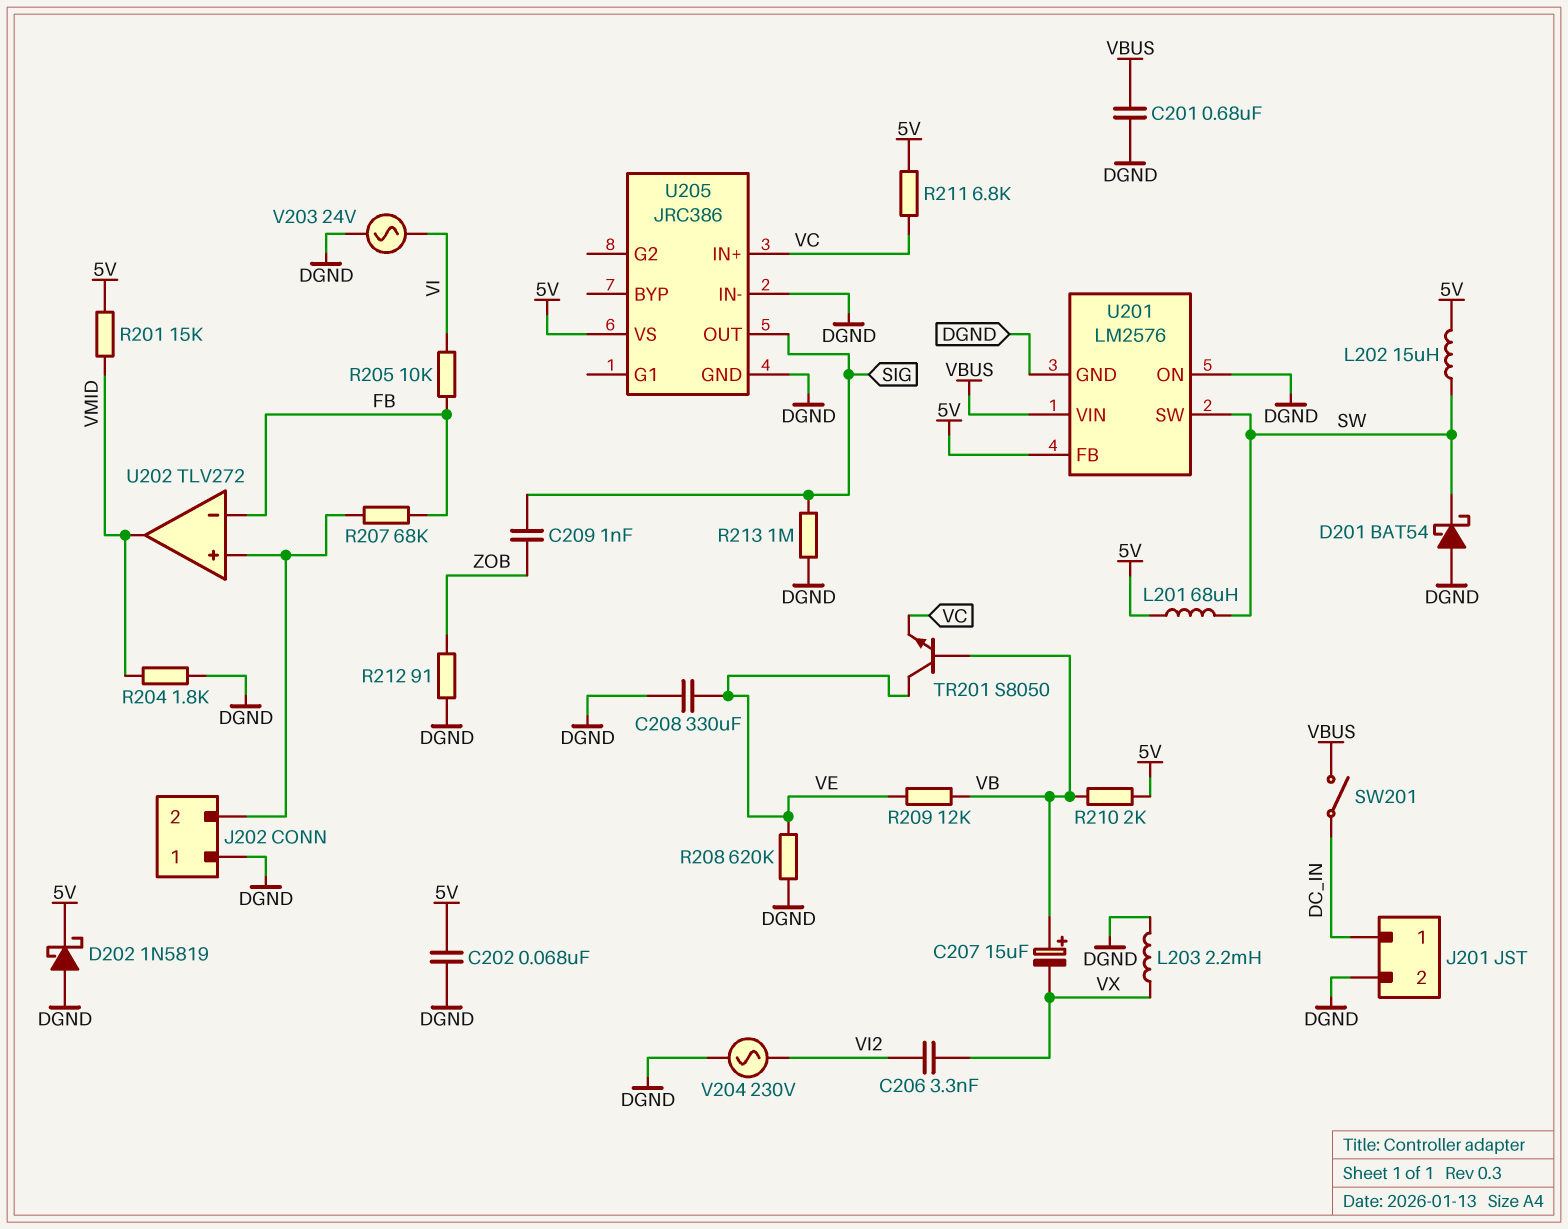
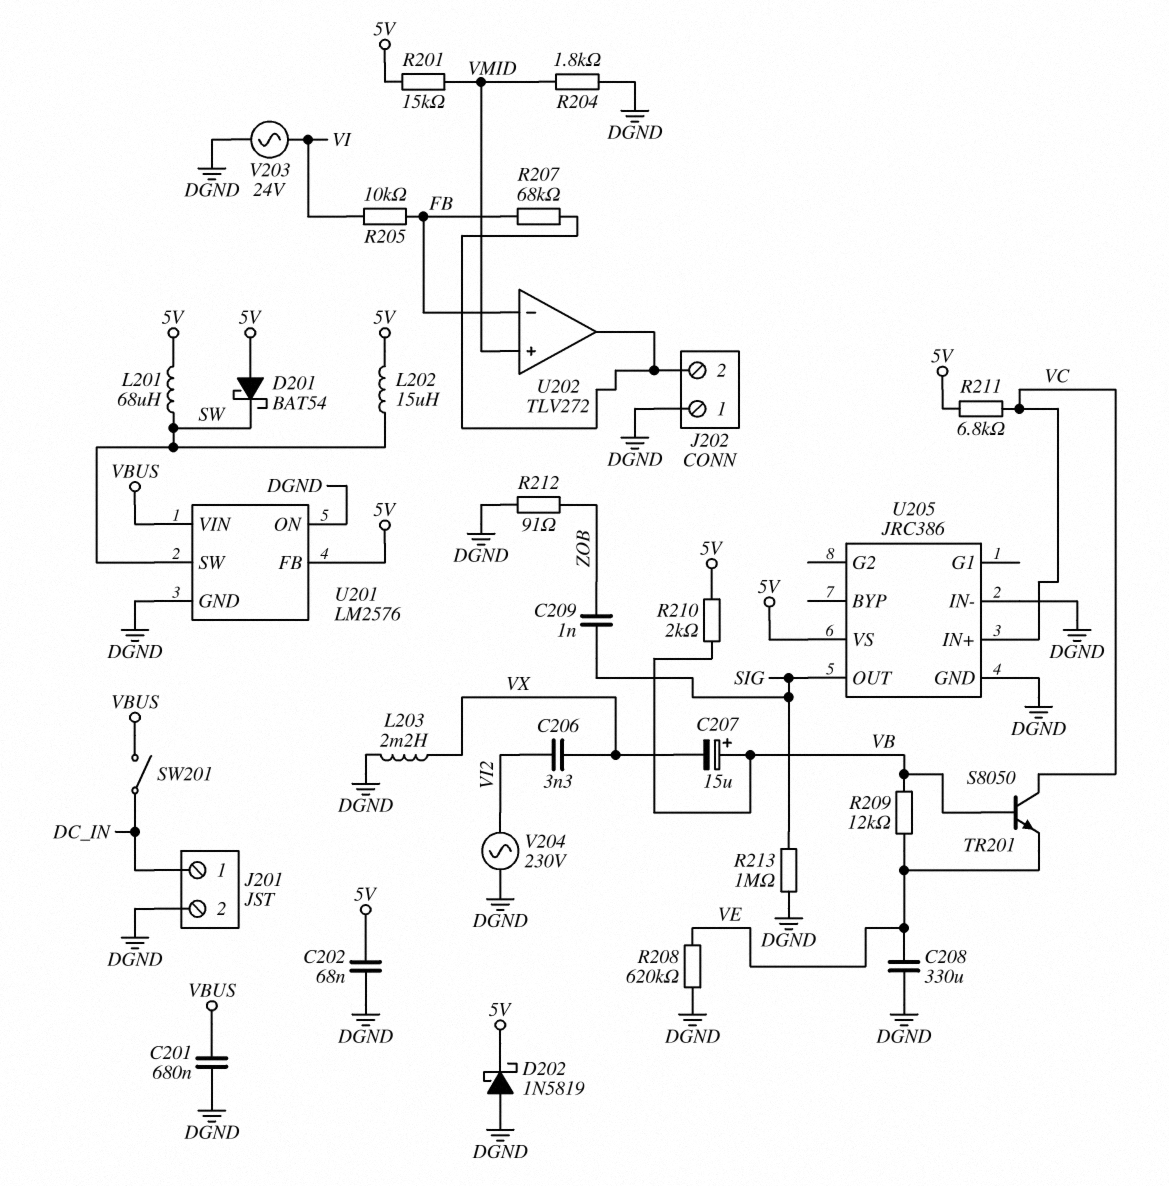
D201: schottky BAT54 (A DGND, K SW) -> schottky BAT54 (A 5V, K SW)
TR201: NPN S8050 (B VB, C VE, E VC) -> NPN S8050 (B VB, C VC, E VE)
U202 pin in+: J202/2 -> VMID
U202 pin out: VMID -> J202/2

